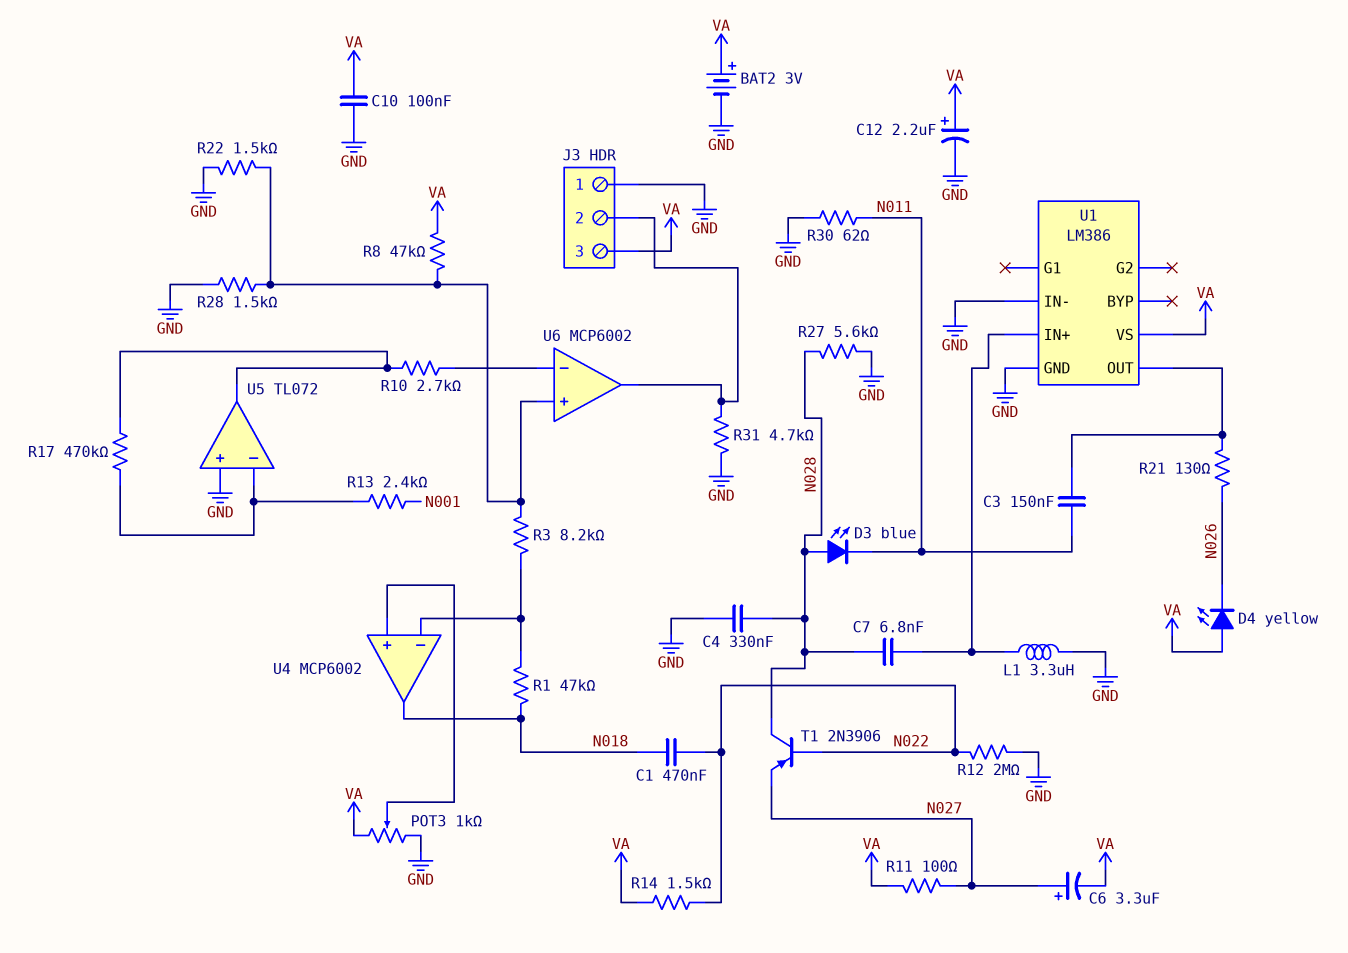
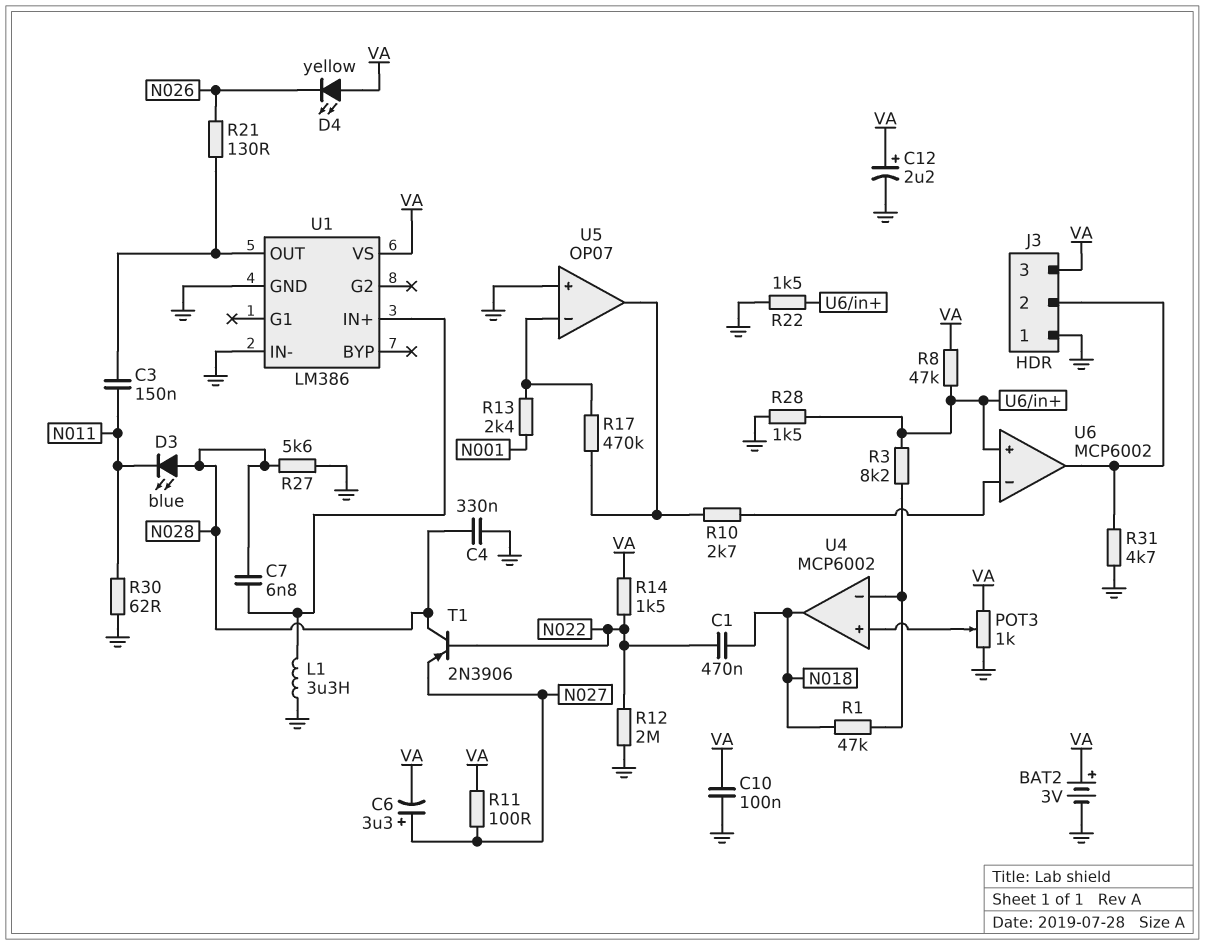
U5: TL072 -> OP07

